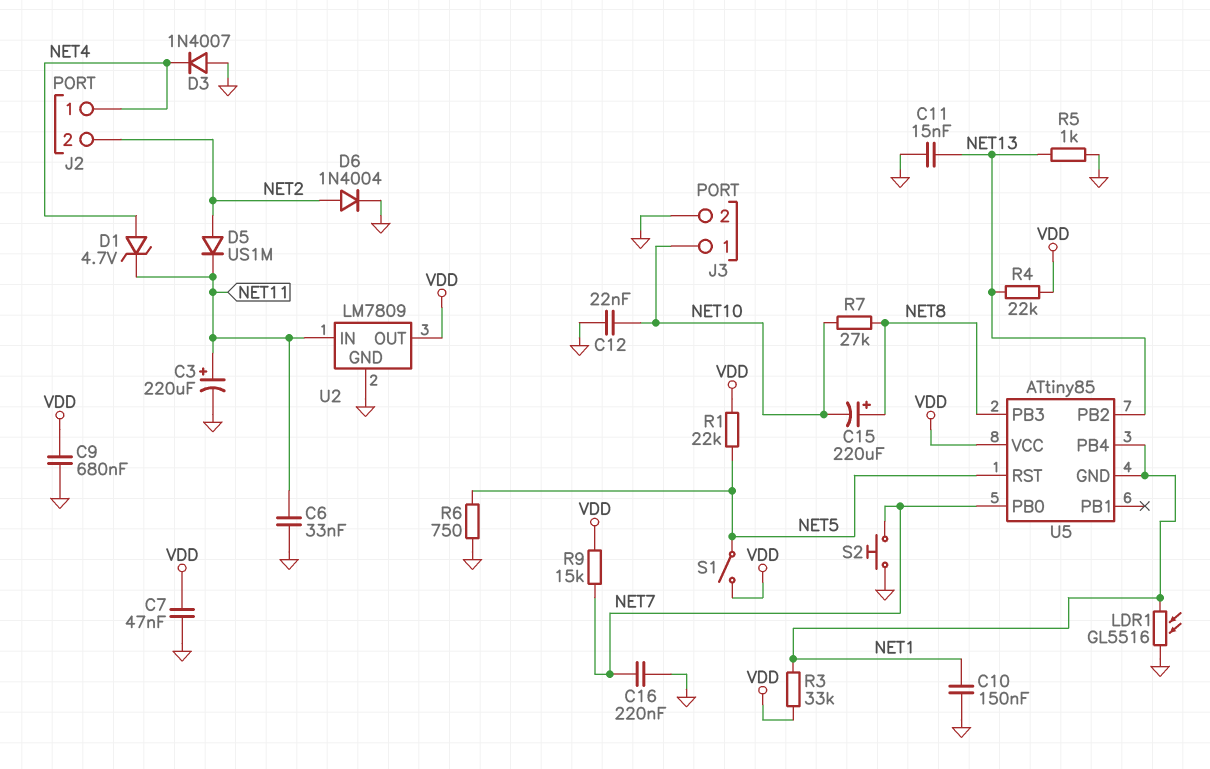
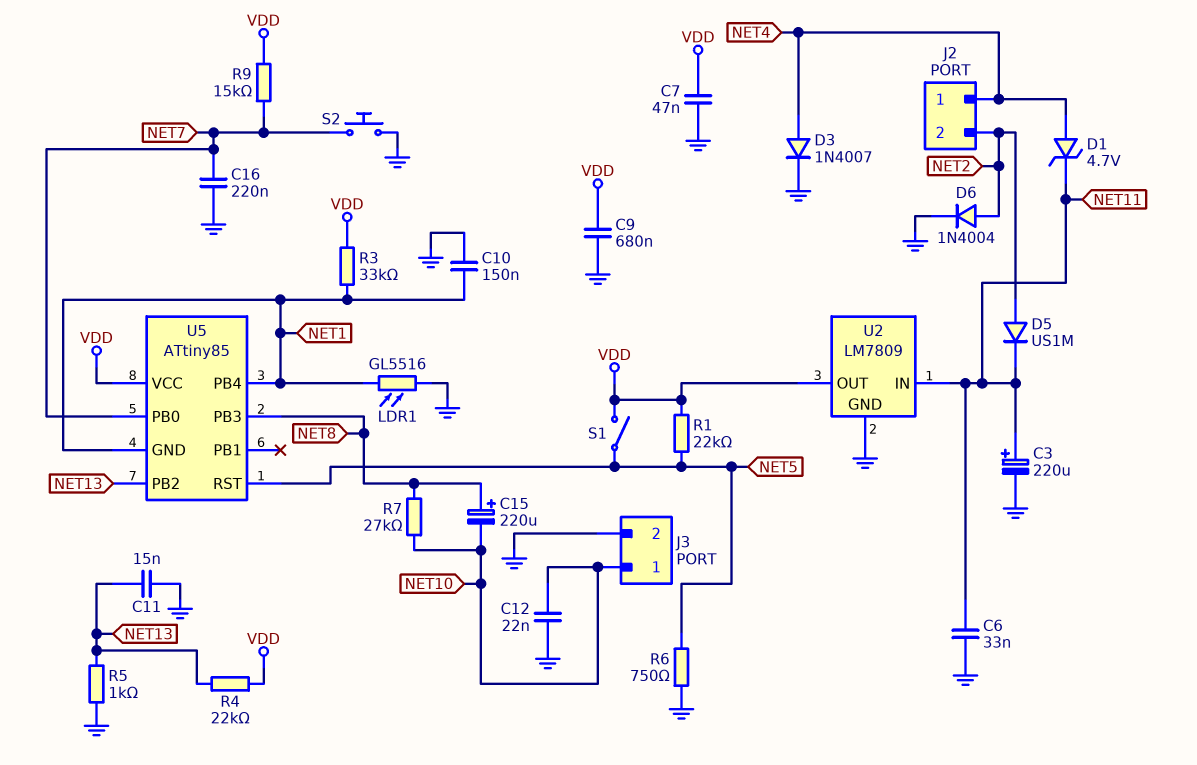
D3: diode 1N4007 (A GND, K NET4) -> diode 1N4007 (A NET4, K GND)

